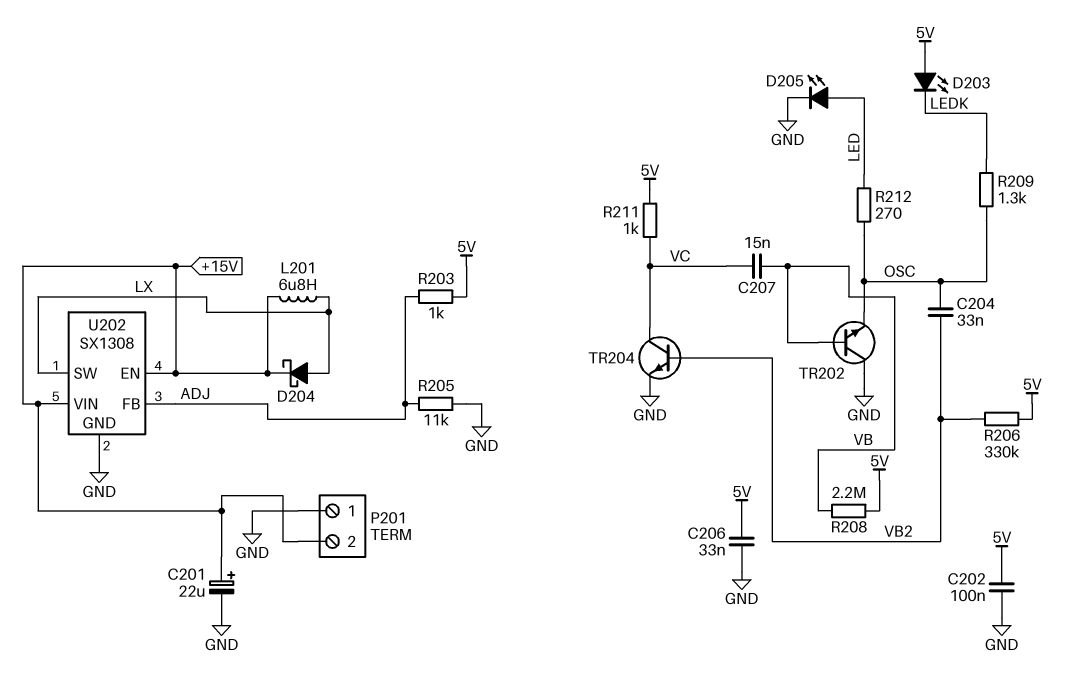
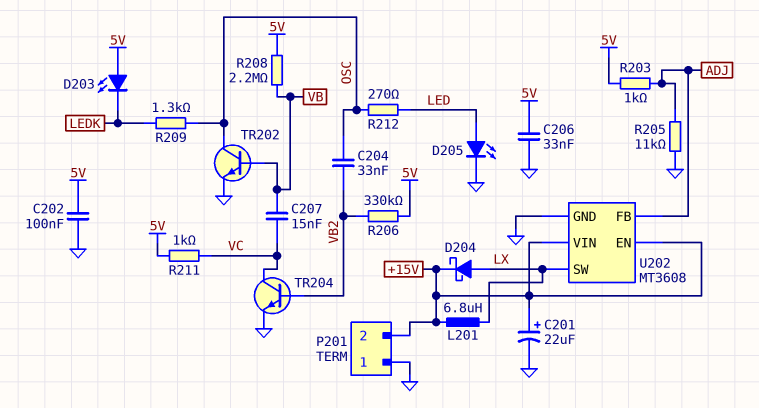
TR202: NPN (B VB, C GND, E OSC) -> NPN (B VB, C OSC, E GND)
U202: SX1308 -> MT3608

